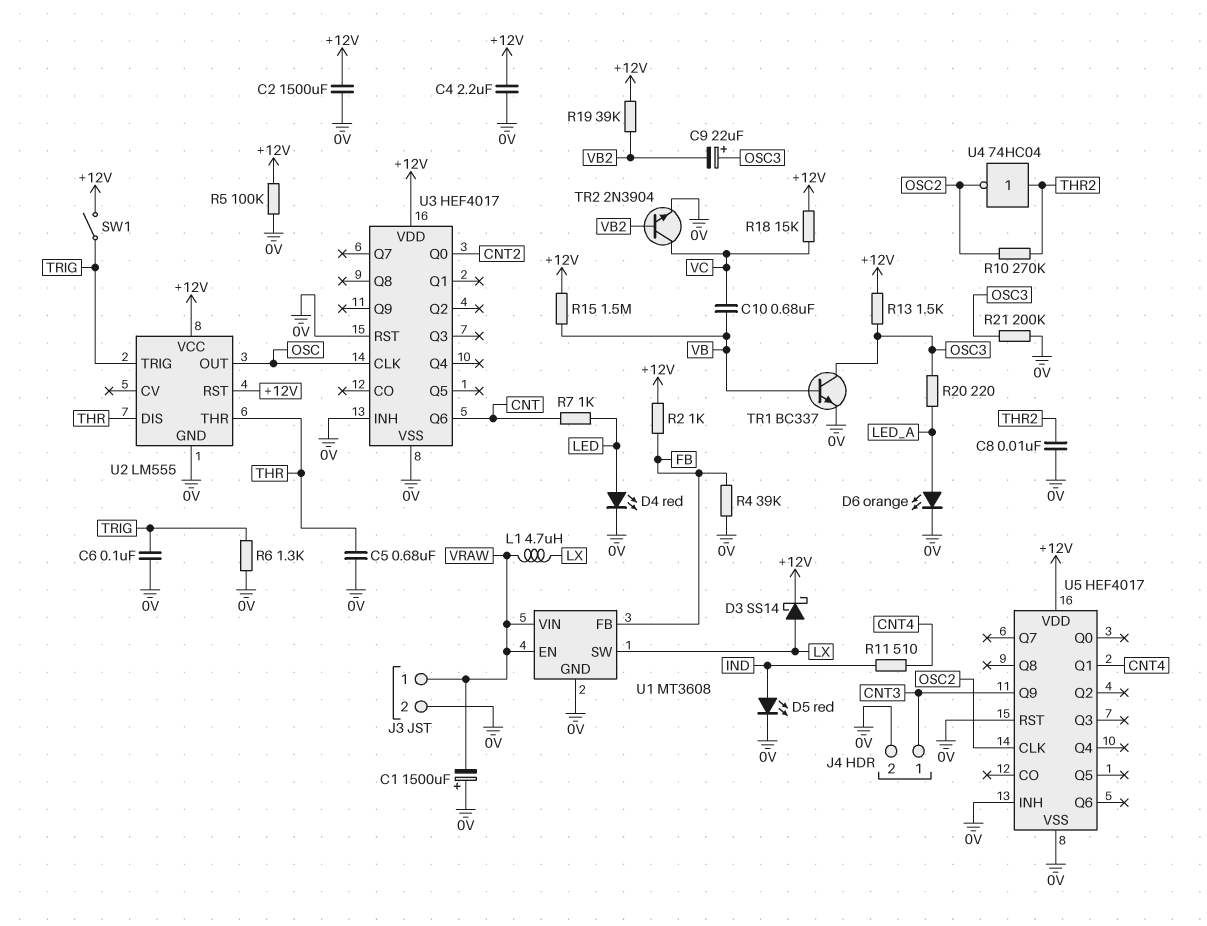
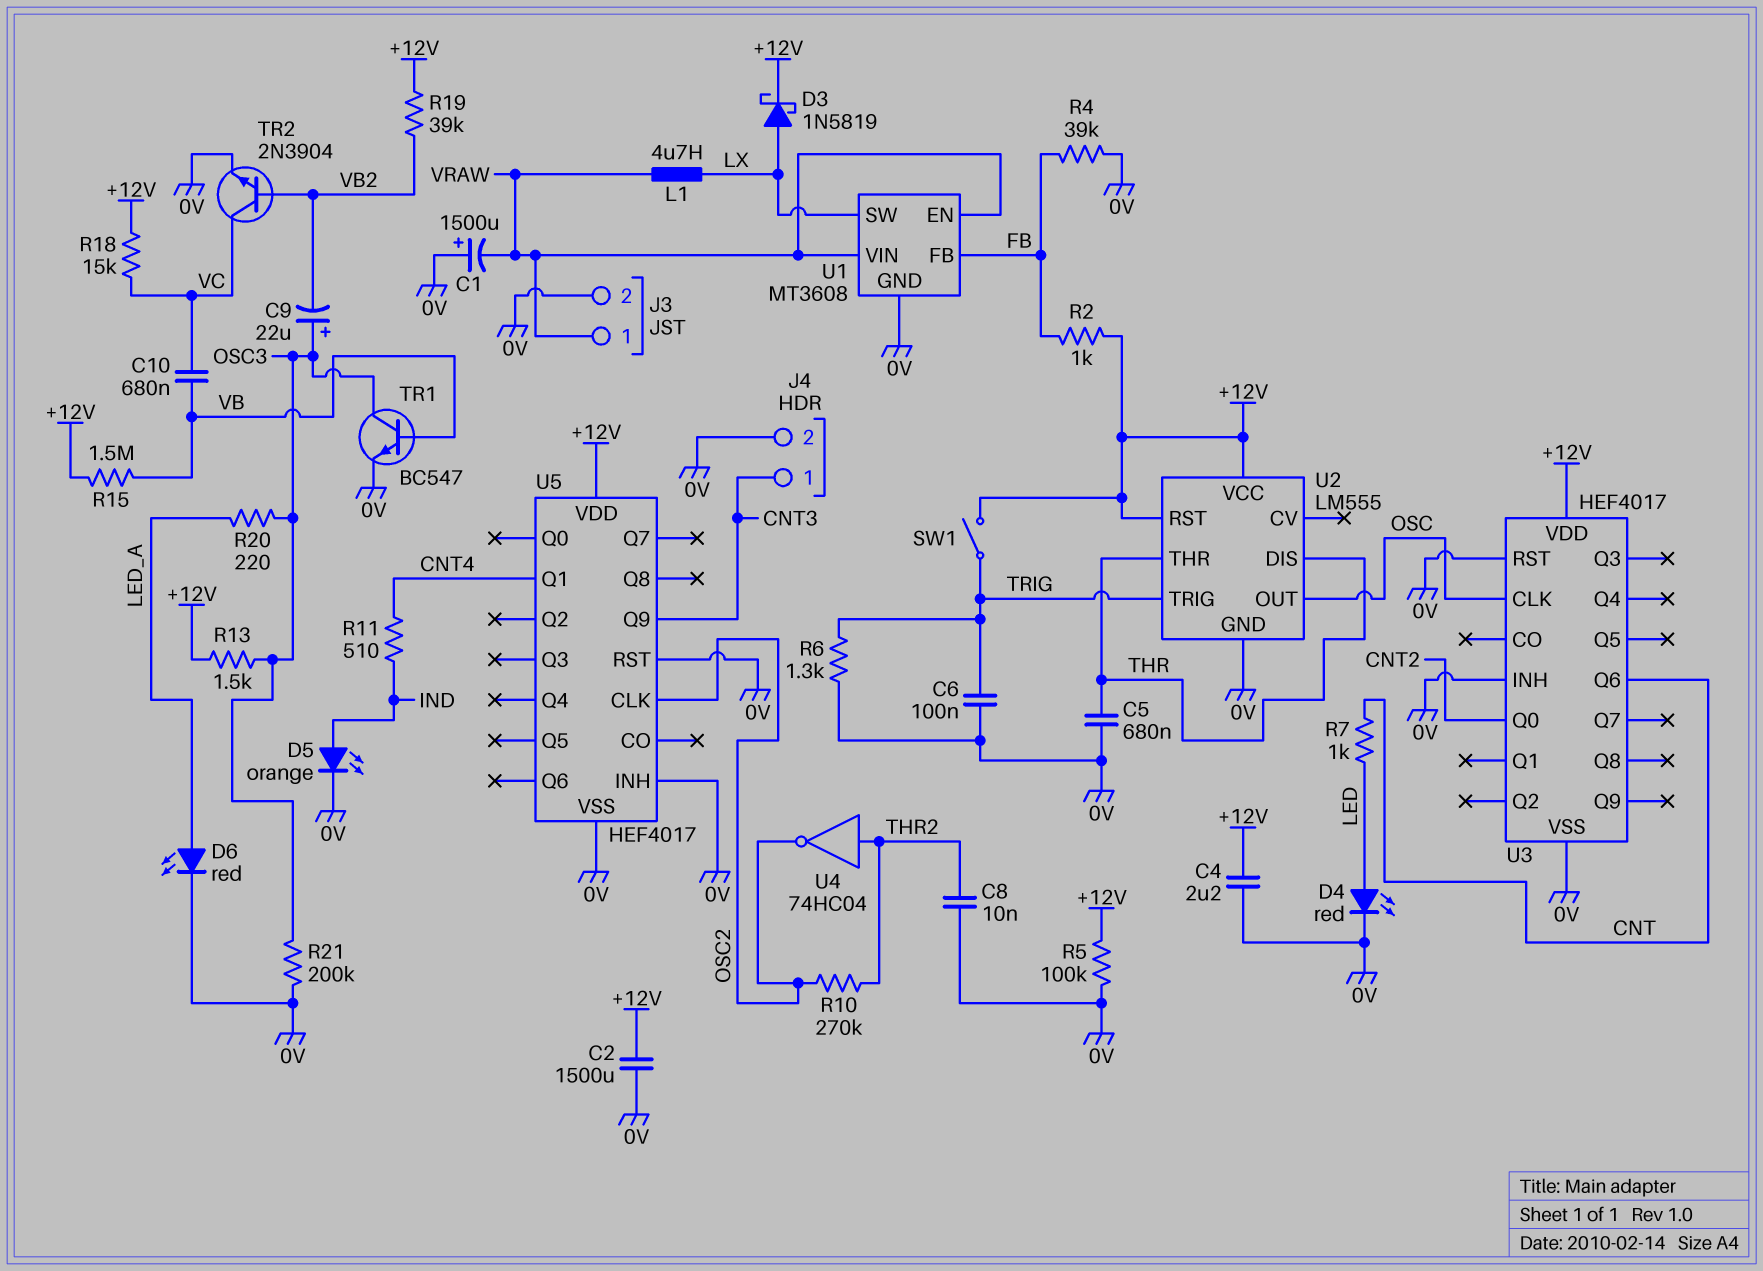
D3: schottky SS14 (A LX, K +12V) -> schottky 1N5819 (A LX, K +12V)
D5: LED red (A IND, K 0V) -> LED orange (A IND, K 0V)
D6: LED orange (A LED_A, K 0V) -> LED red (A LED_A, K 0V)
TR1: NPN BC337 (B VB, C OSC3, E 0V) -> NPN BC547 (B VB, C OSC3, E 0V)

